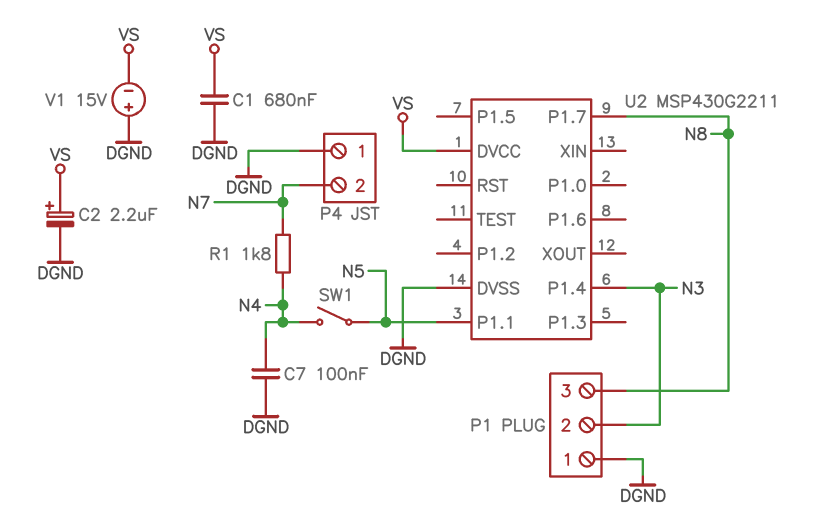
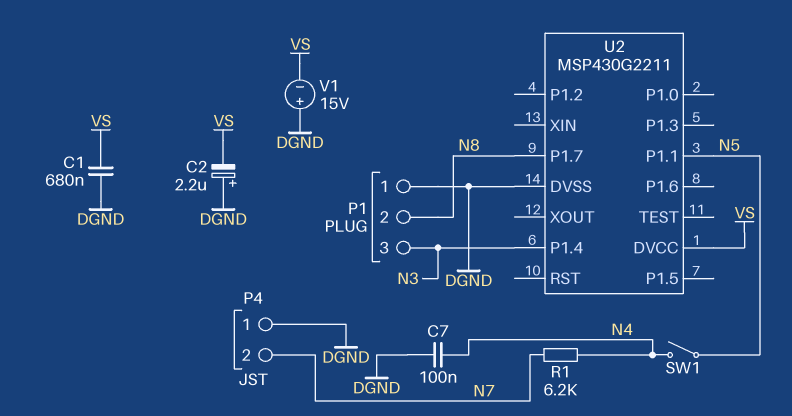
C2: 2.2uF (plus VS, minus DGND) -> 2.2uF (plus DGND, minus VS)
P1 pin 2: N3 -> N8
P1 pin 3: N8 -> N3
R1: 1.8k (N4, N7) -> 6.2k (N4, N7)

